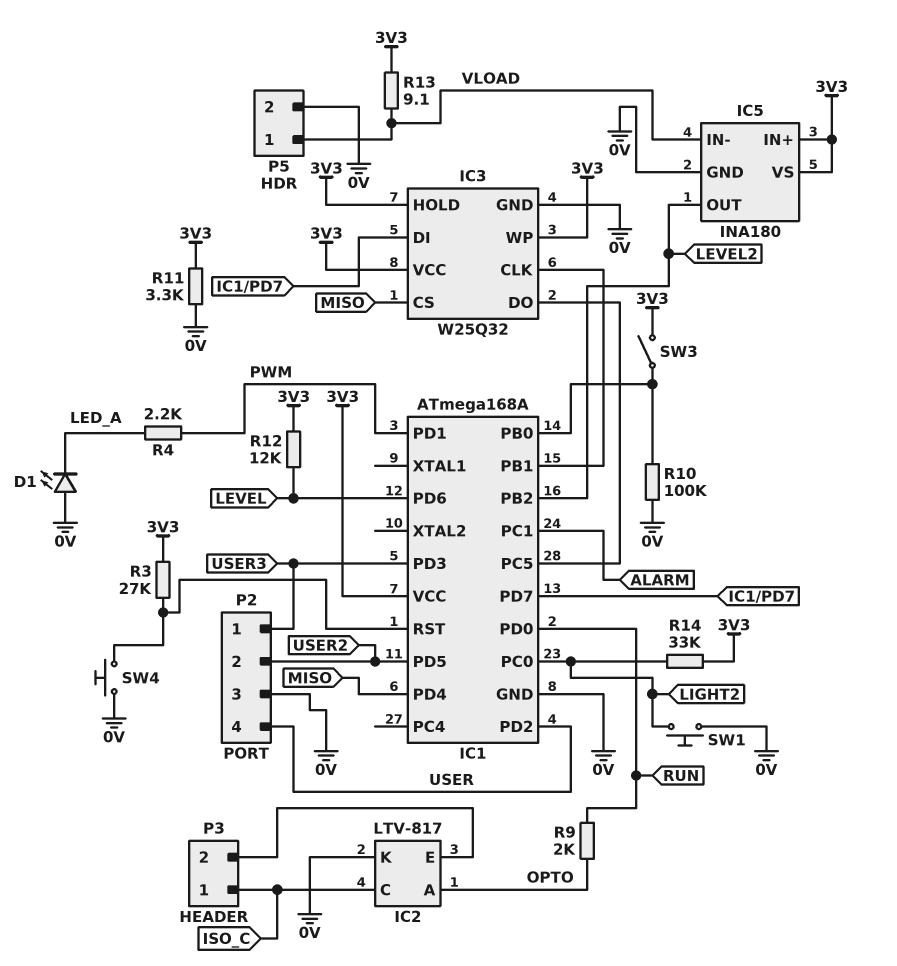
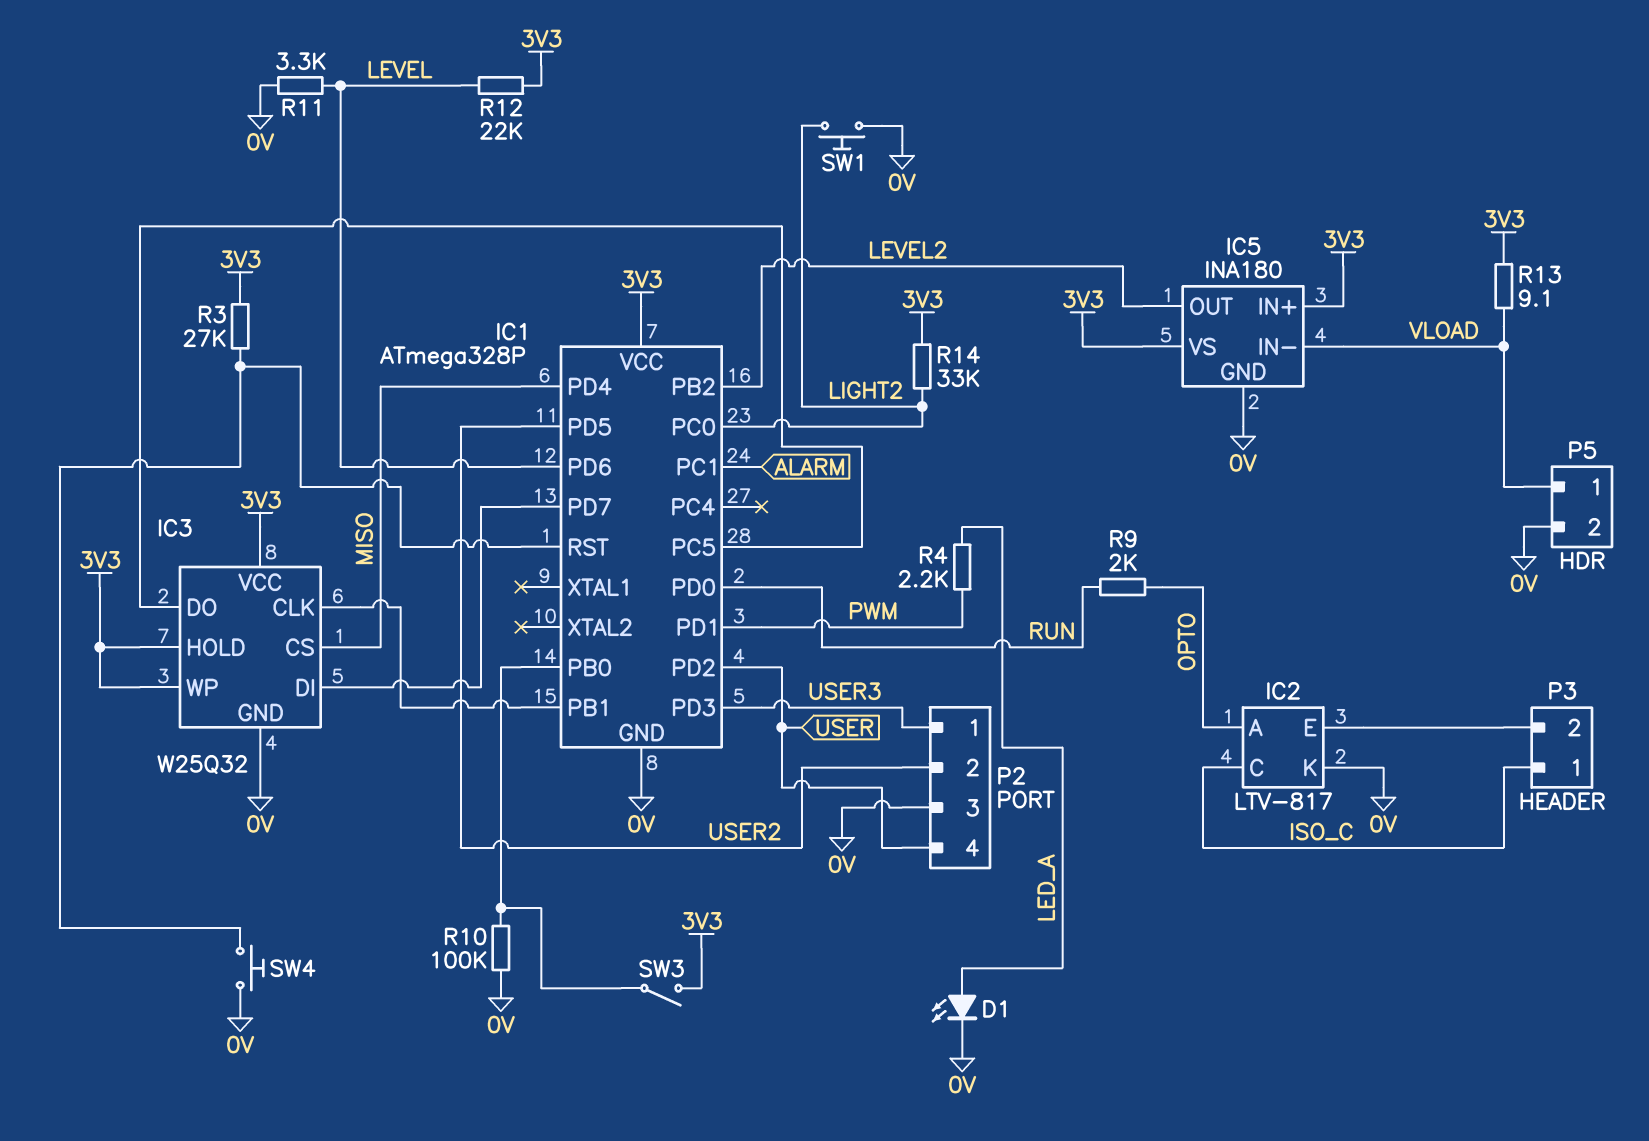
D1: LED (A 0V, K LED_A) -> LED (A LED_A, K 0V)
IC1: ATmega168A -> ATmega328P
R11: 3.3k (0V, 3V3) -> 3.3k (0V, LEVEL)
R12: 12k (3V3, LEVEL) -> 22k (3V3, LEVEL)

